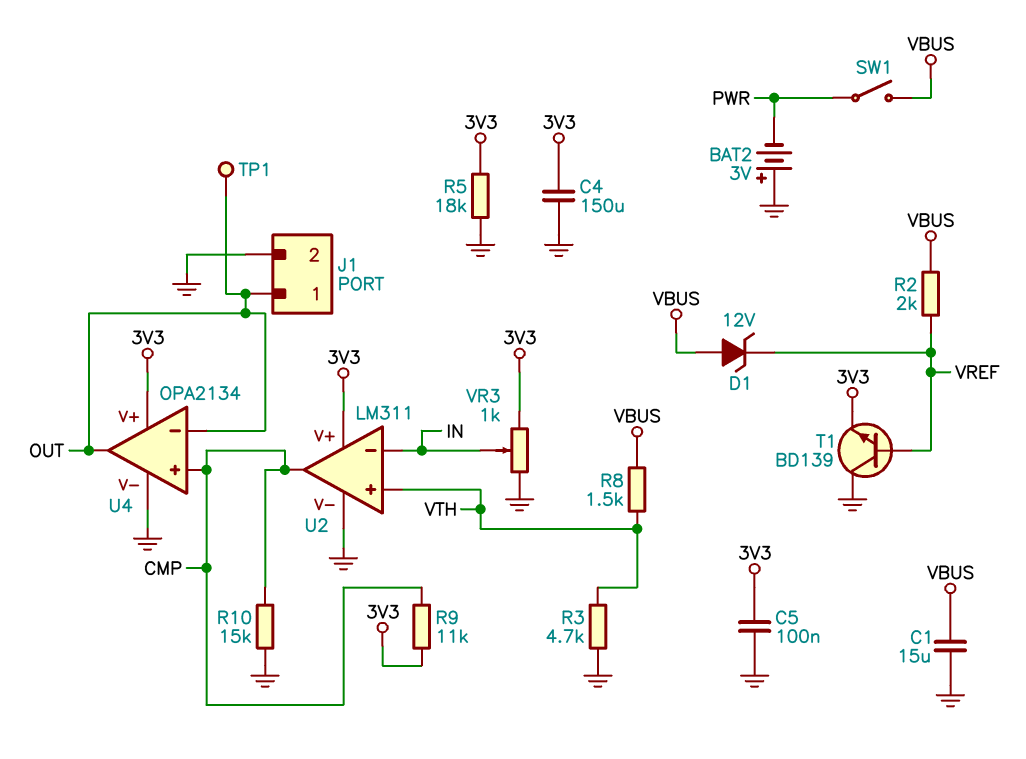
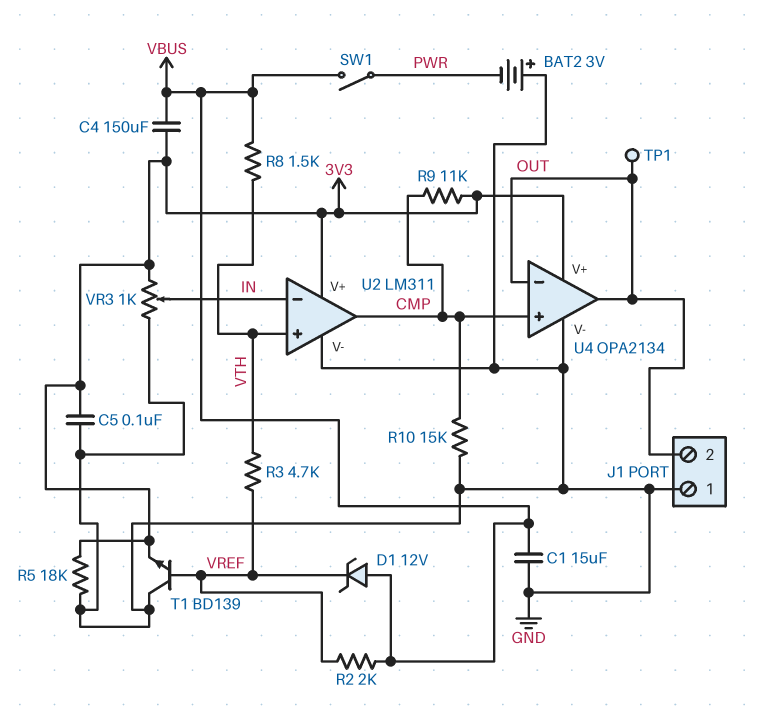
C4: 150uF (3V3, GND) -> 150uF (3V3, VBUS)
J1 pin 1: OUT -> GND
J1 pin 2: GND -> OUT
R3: 4.7k (GND, VTH) -> 4.7k (VREF, VTH)

